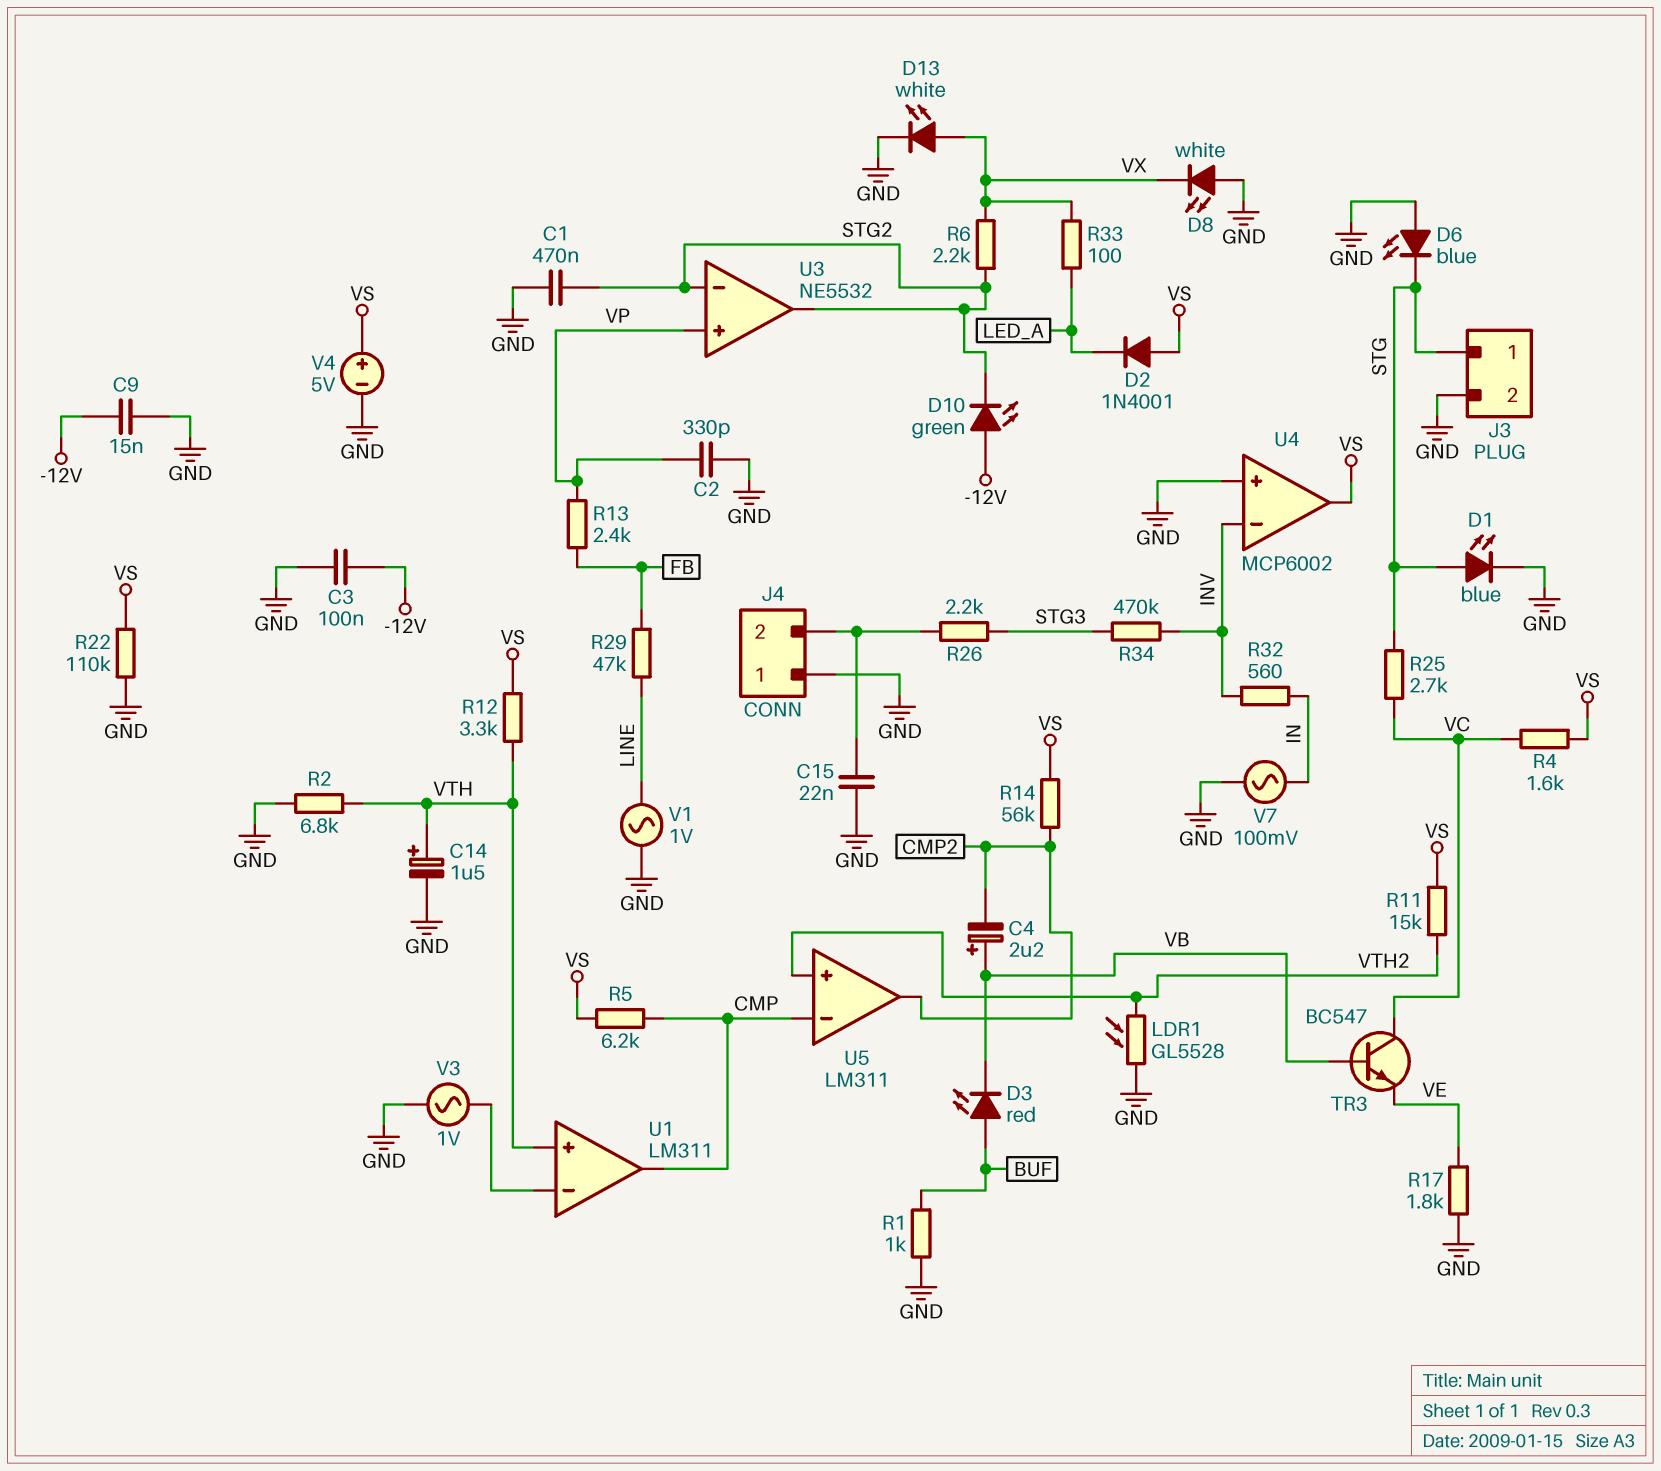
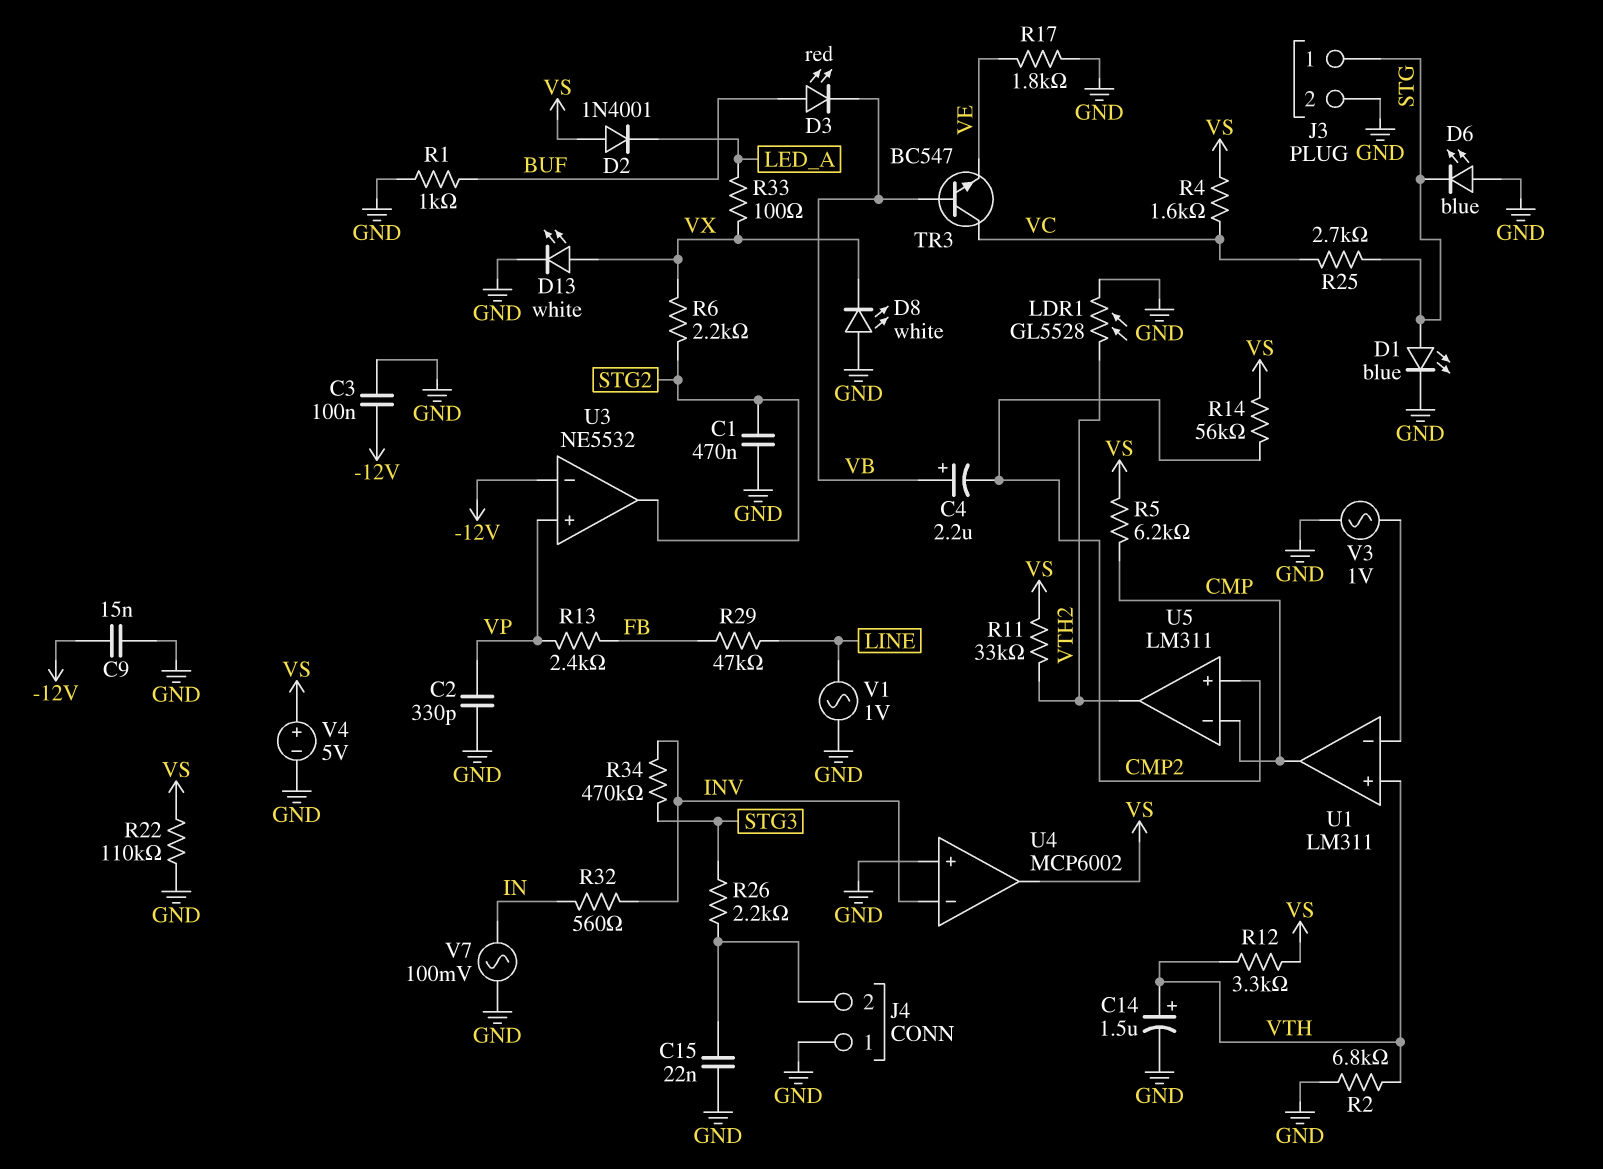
D10: LED green (A -12V, K STG2) -> none
R11: 15k (VS, VTH2) -> 33k (VS, VTH2)
U3 pin in-: STG2 -> -12V
U5 pin in+: VTH2 -> CMP2
U5 pin out: CMP2 -> VTH2

